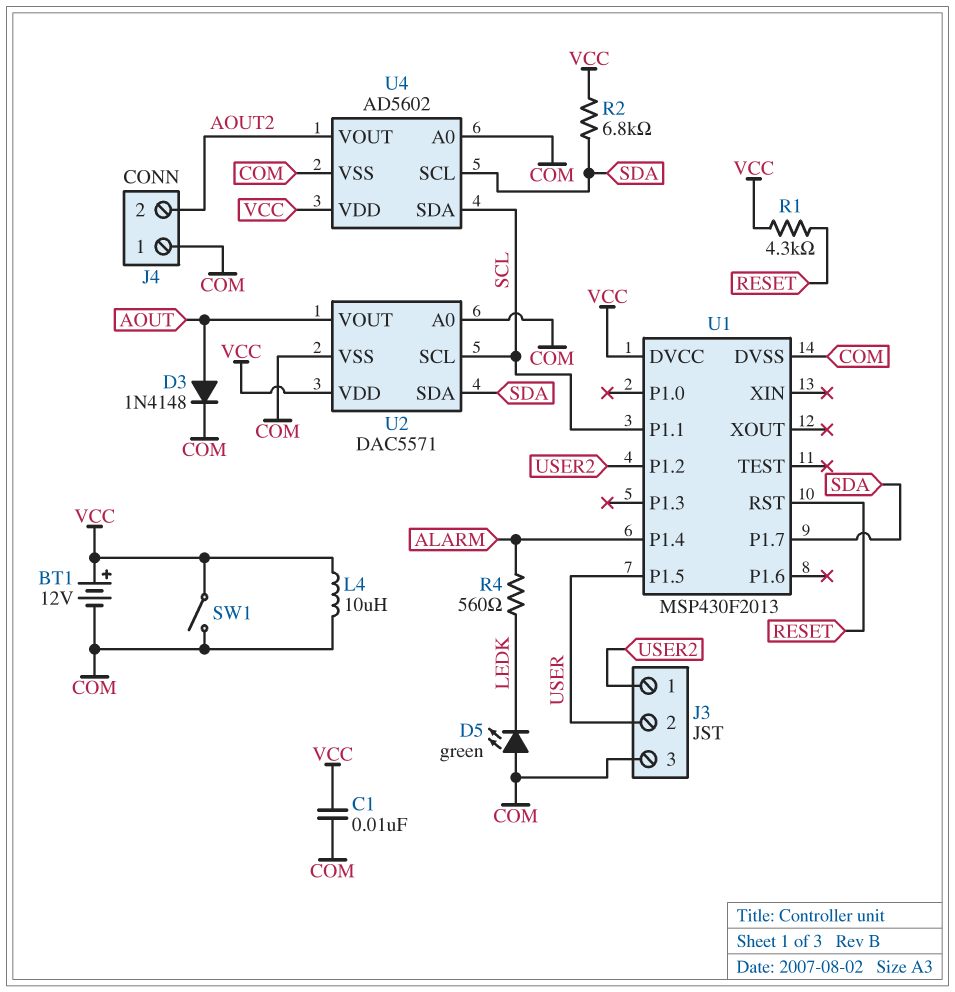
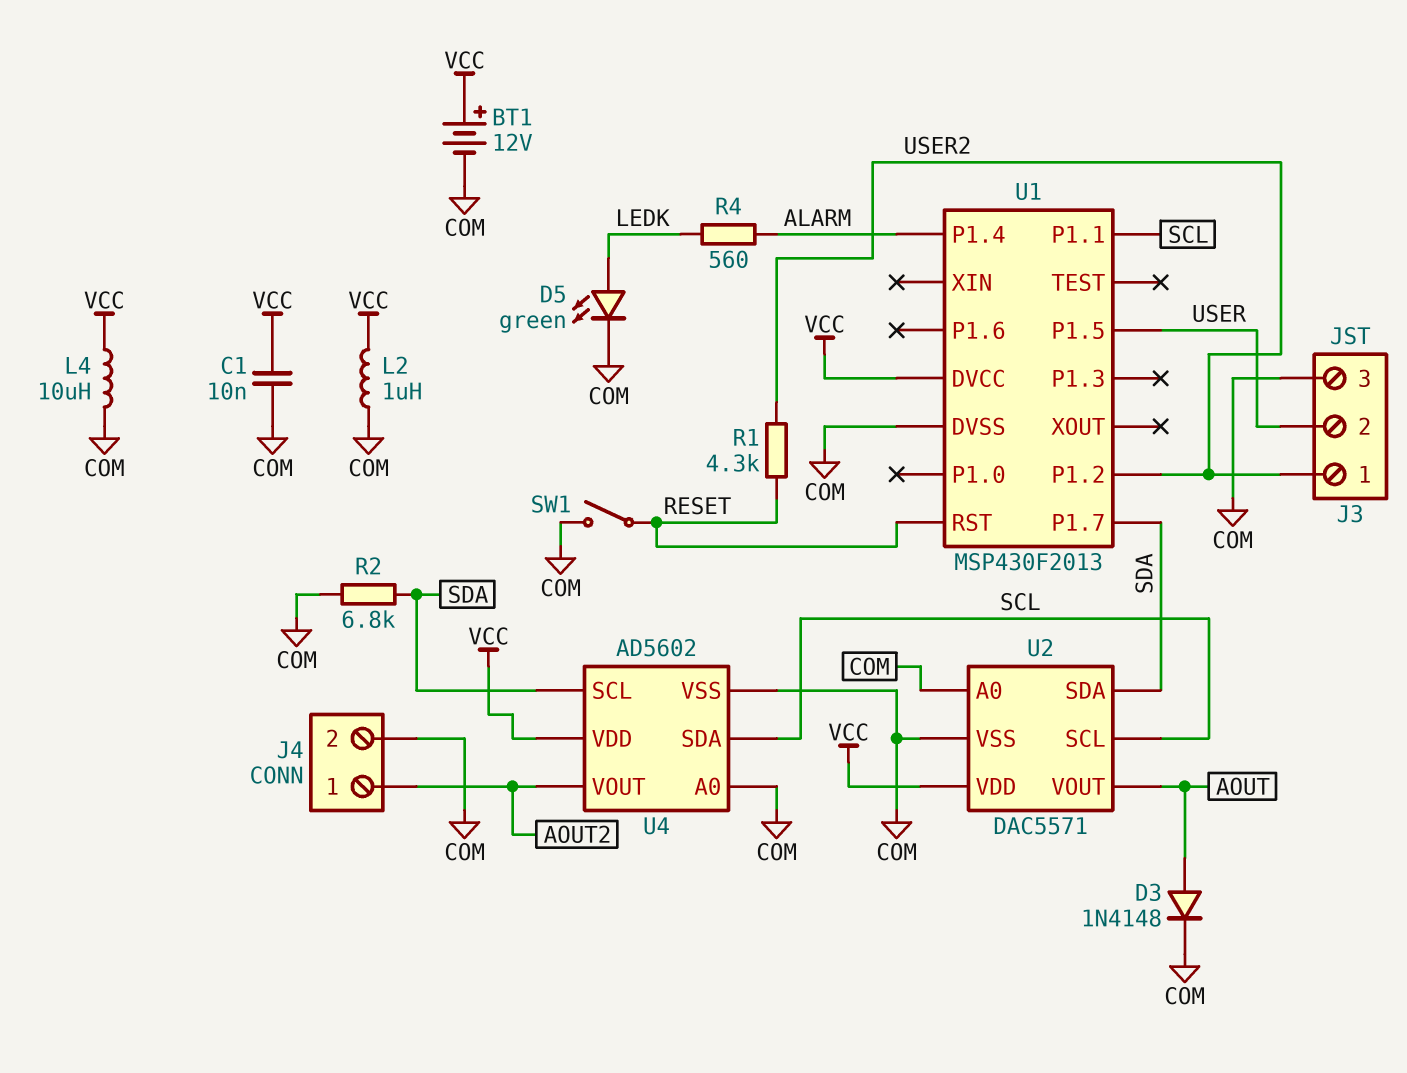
D5: LED green (A COM, K LEDK) -> LED green (A LEDK, K COM)
J4 pin 1: COM -> AOUT2
J4 pin 2: AOUT2 -> COM
L2: none -> 1uH (COM, VCC)
R1: 4.3k (RESET, VCC) -> 4.3k (RESET, USER2)
R2: 6.8k (SDA, VCC) -> 6.8k (COM, SDA)
SW1: switch (COM, VCC) -> switch (COM, RESET)

